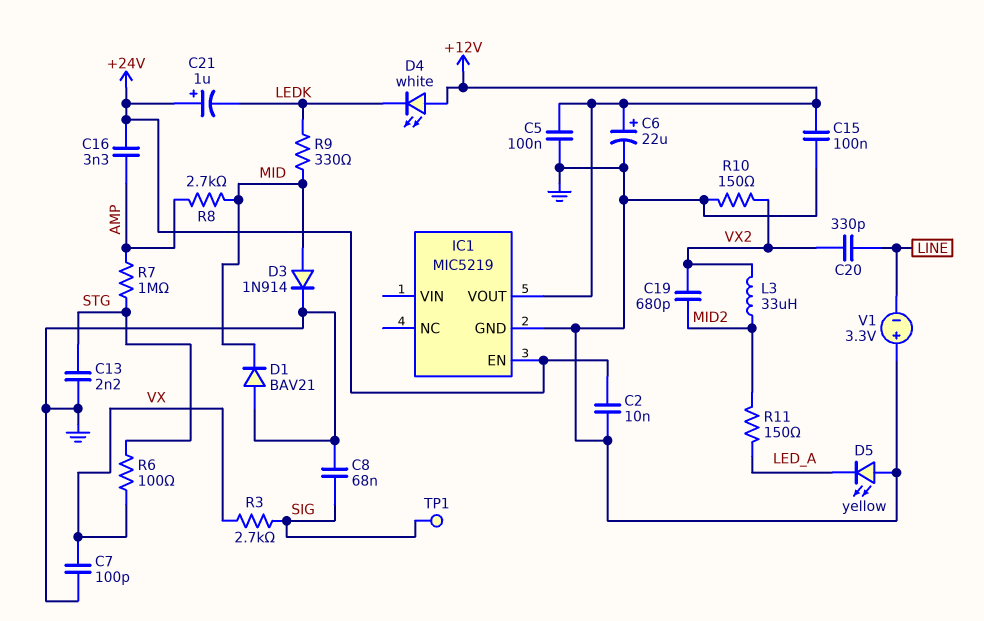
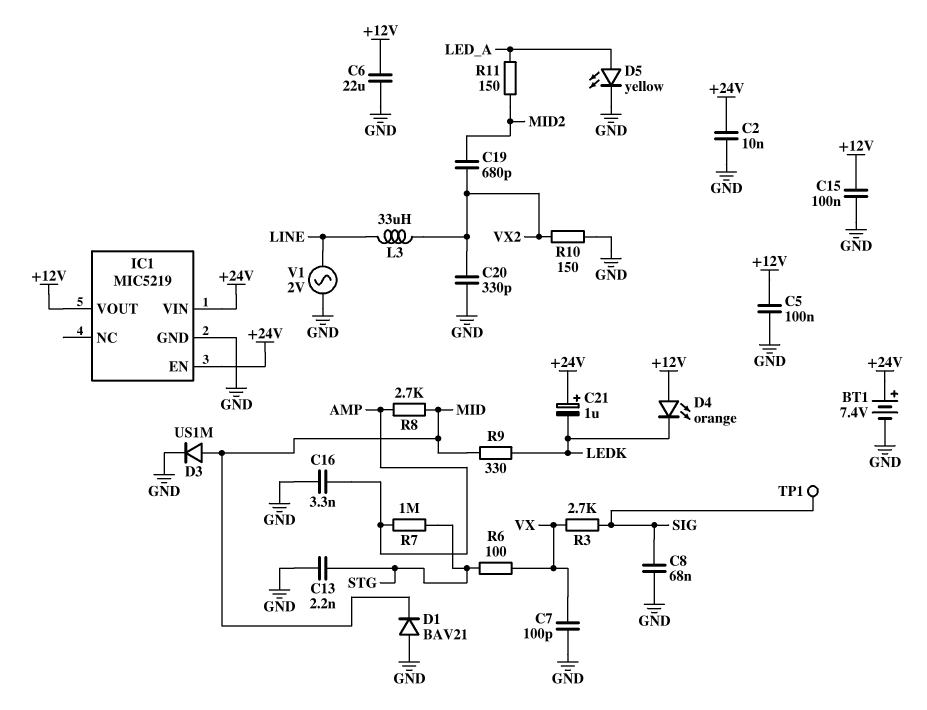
BT1: none -> 7.4V (plus +24V, minus GND)
C6: 22uF (plus +12V, minus GND) -> 22uF (+12V, GND)
C16: 3.3nF (+24V, AMP) -> 3.3nF (AMP, GND)
C20: 330pF (LINE, VX2) -> 330pF (GND, VX2)
D3: diode 1N914 (A MID, K GND) -> diode US1M (A MID, K GND)
D4: LED white (A +12V, K LEDK) -> LED orange (A +12V, K LEDK)
D5: LED yellow (A GND, K LED_A) -> LED yellow (A LED_A, K GND)
IC1 pin VIN: none -> +24V
L3: 33uH (MID2, VX2) -> 33uH (LINE, VX2)
V1: 3.3V (plus GND, minus LINE) -> AC 2V (GND, LINE)

